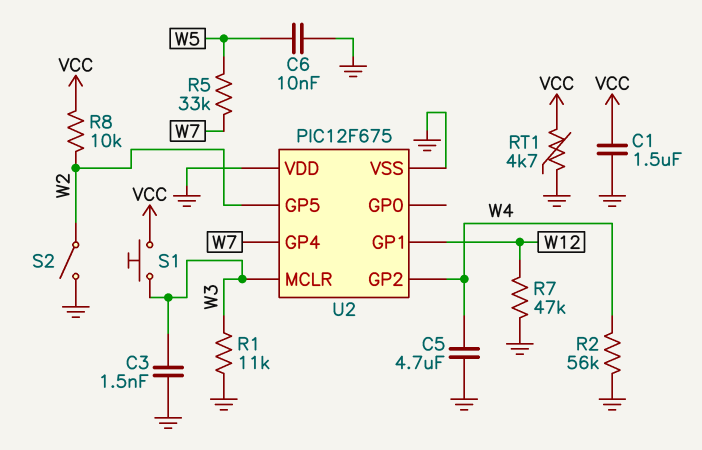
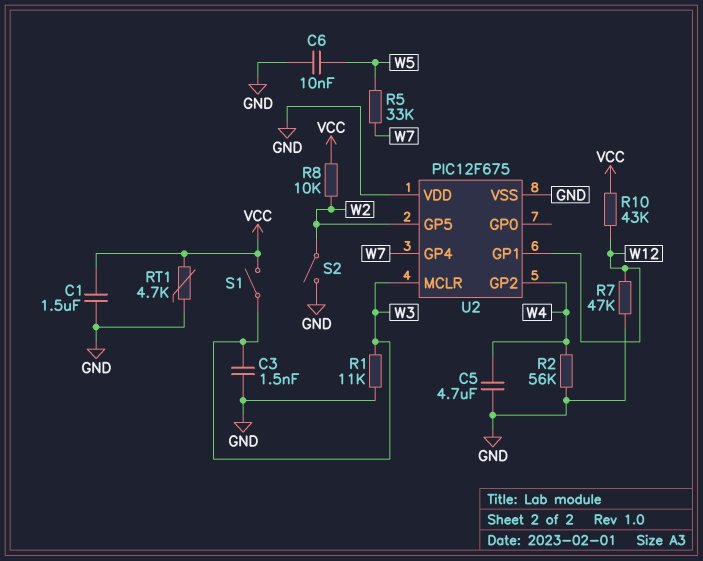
R10: none -> 43k (VCC, W12)
S1: button (VCC, W3) -> switch (VCC, W3)

